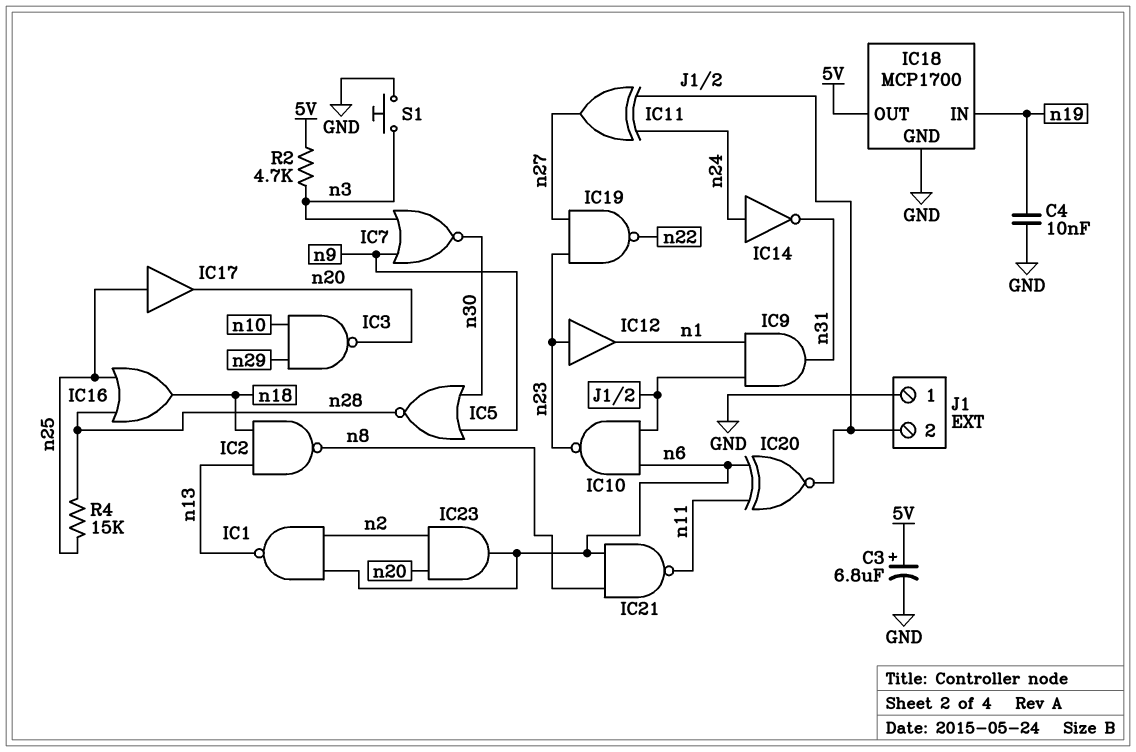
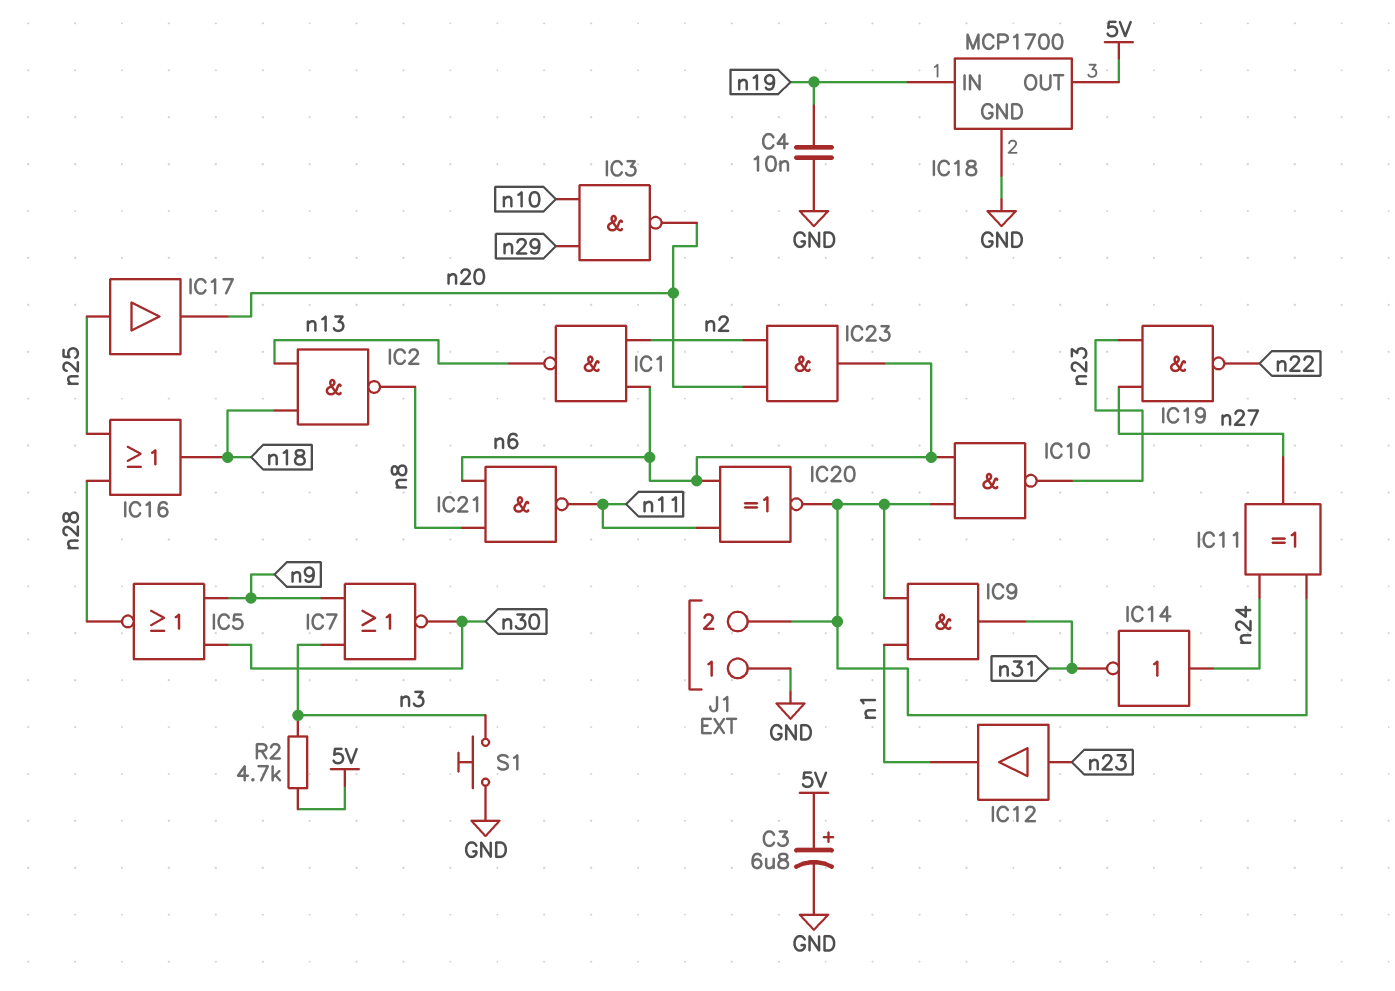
R4: 15k (n25, n28) -> none

